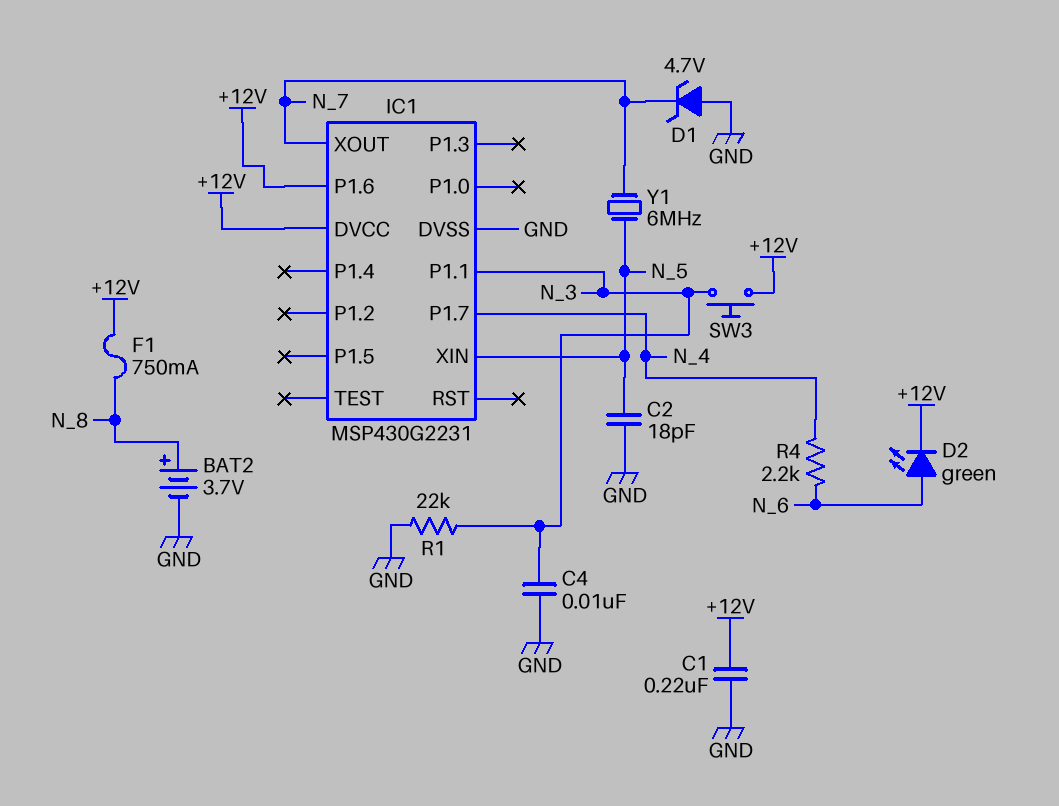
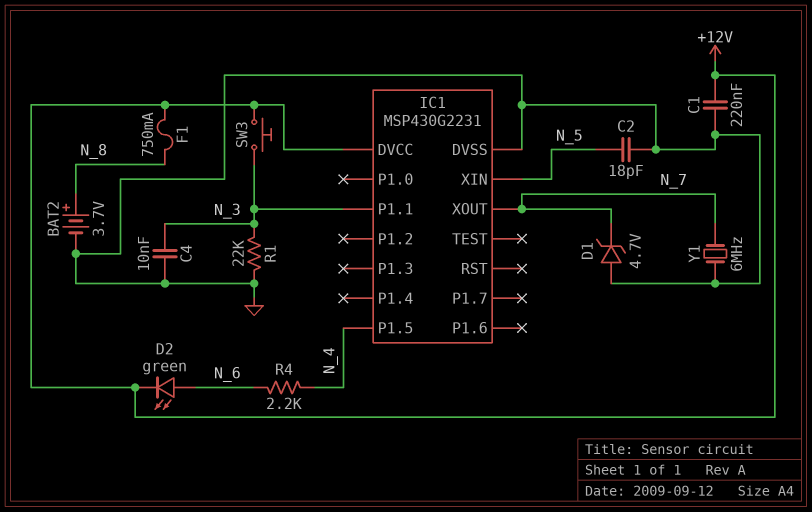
IC1 pin P1.5: none -> N_4
IC1 pin P1.6: +12V -> none
IC1 pin P1.7: N_4 -> none
Y1: 6MHz (N_5, N_7) -> 6MHz (GND, N_7)

